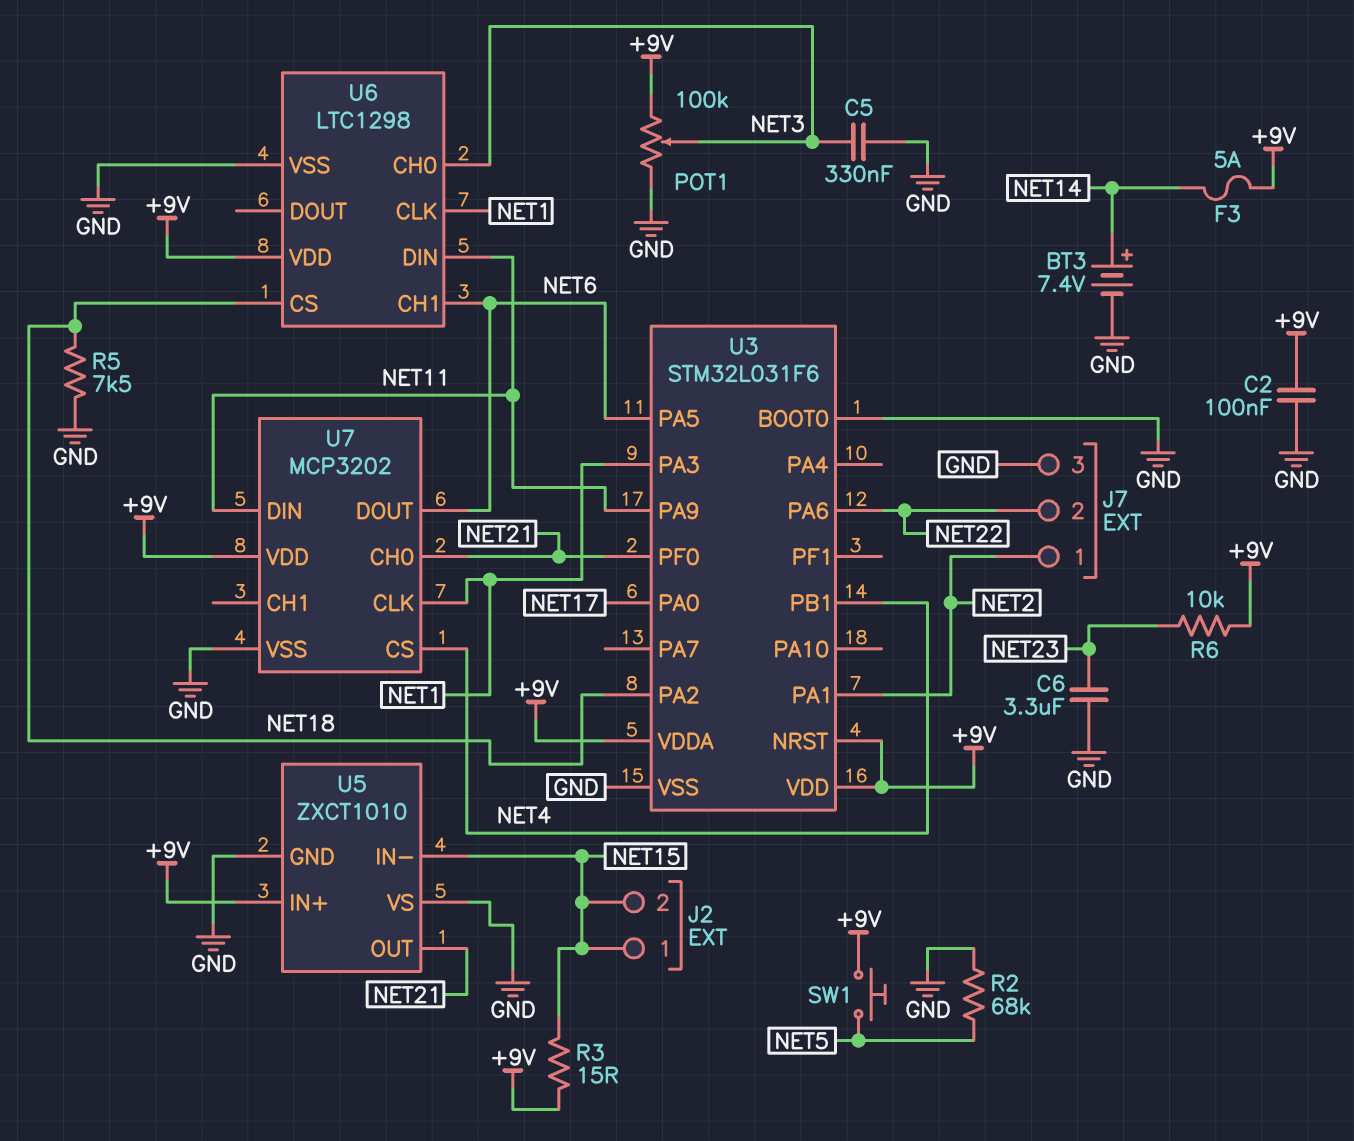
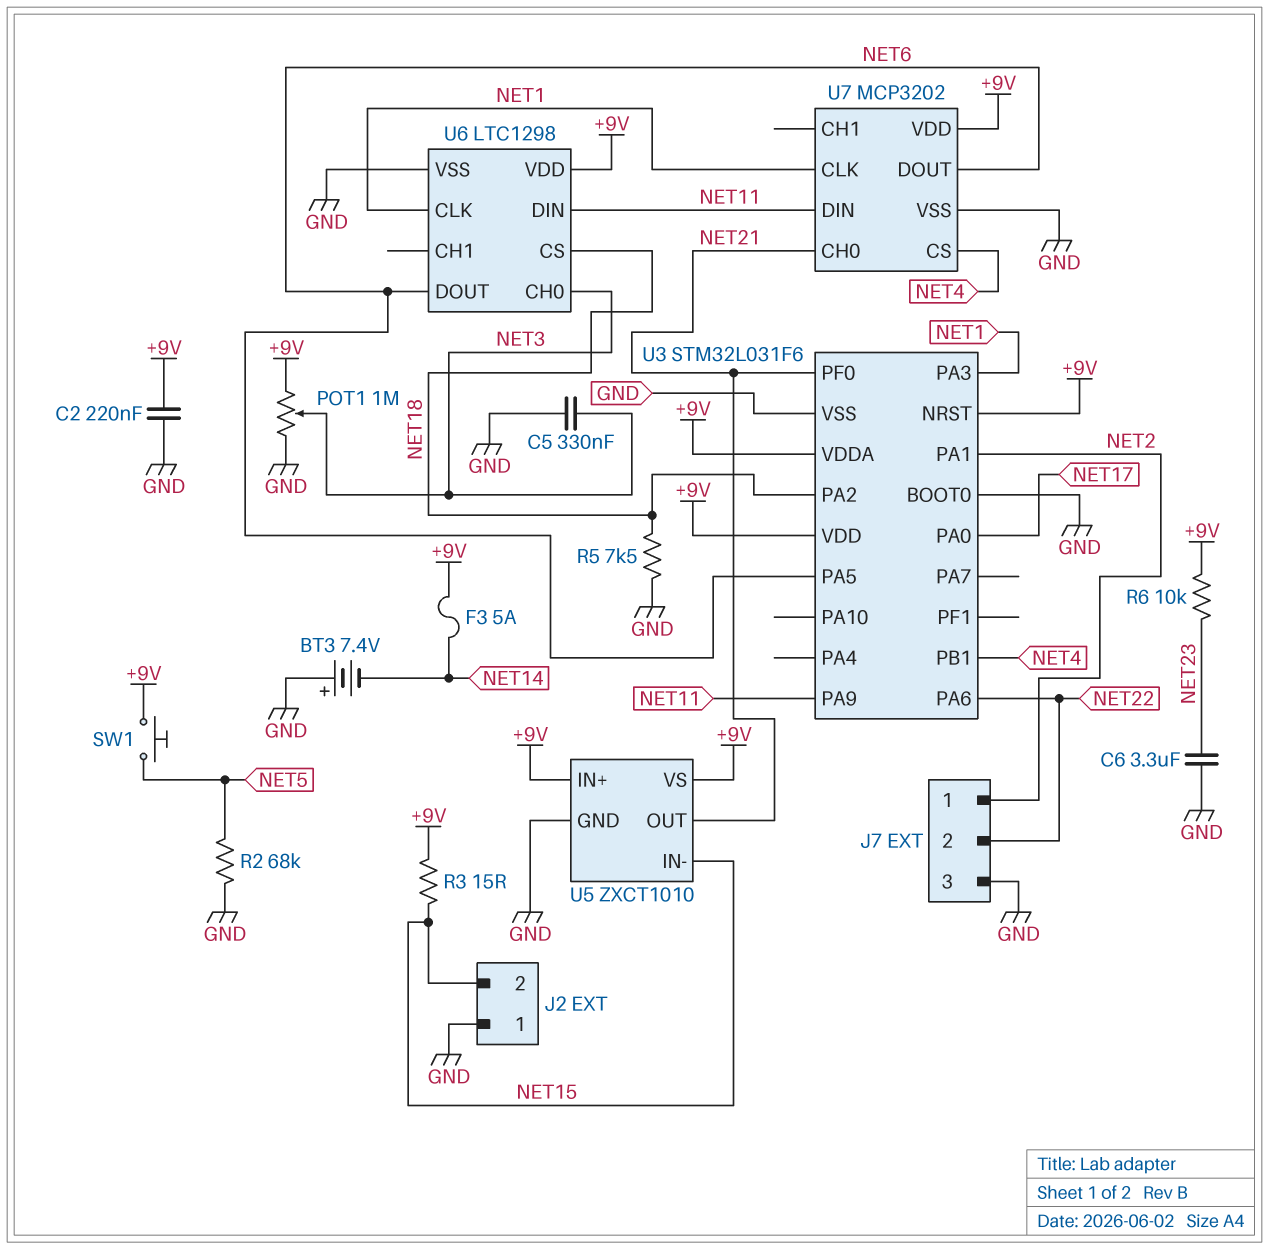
BT3: 7.4V (plus NET14, minus GND) -> 7.4V (plus GND, minus NET14)
C2: 100nF (+9V, GND) -> 220nF (+9V, GND)
J2 pin 1: NET15 -> GND
POT1: 100k (+9V, GND, wiper NET3) -> 1M (+9V, GND, wiper NET3)
U5 pin VS: GND -> +9V
U6 pin CH1: NET6 -> none
U6 pin DOUT: none -> NET6

